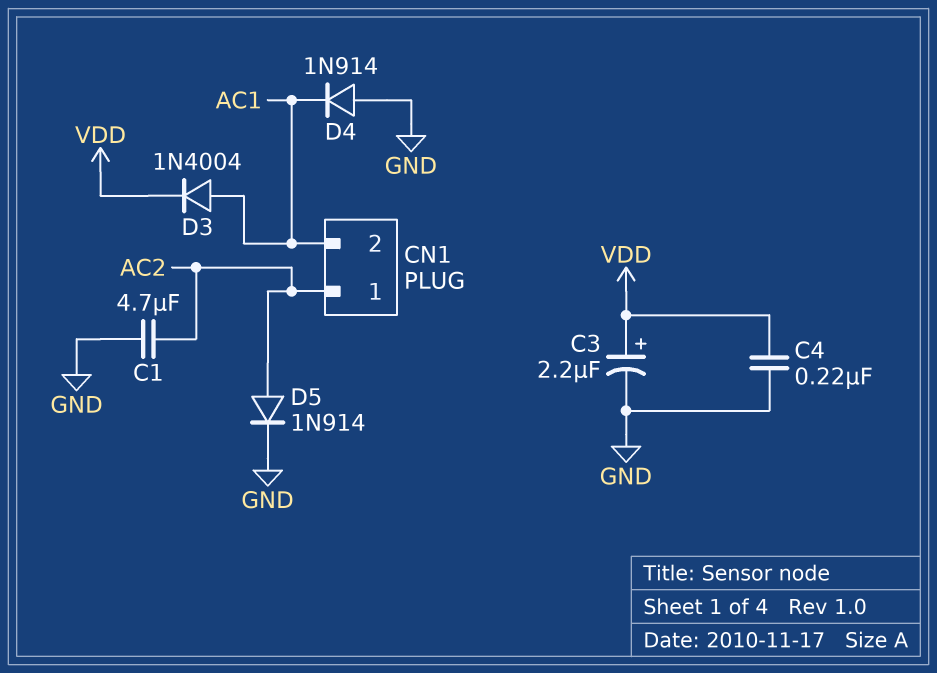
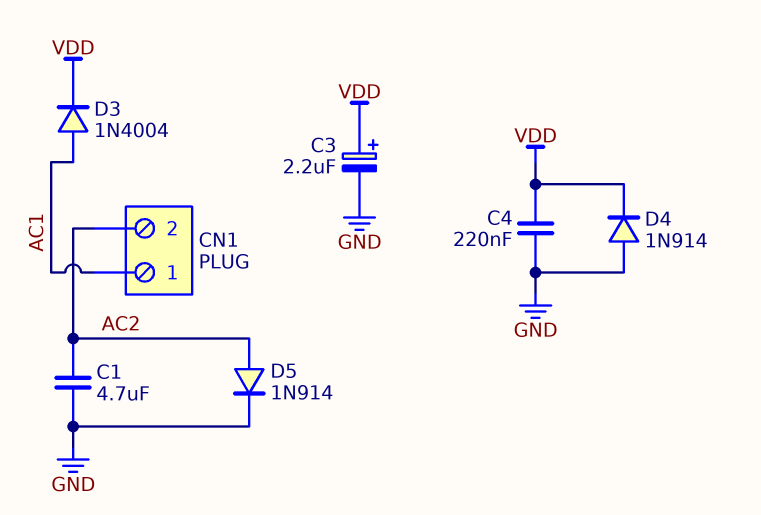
CN1 pin 1: AC2 -> AC1
CN1 pin 2: AC1 -> AC2
D4: diode 1N914 (A GND, K AC1) -> diode 1N914 (A GND, K VDD)

